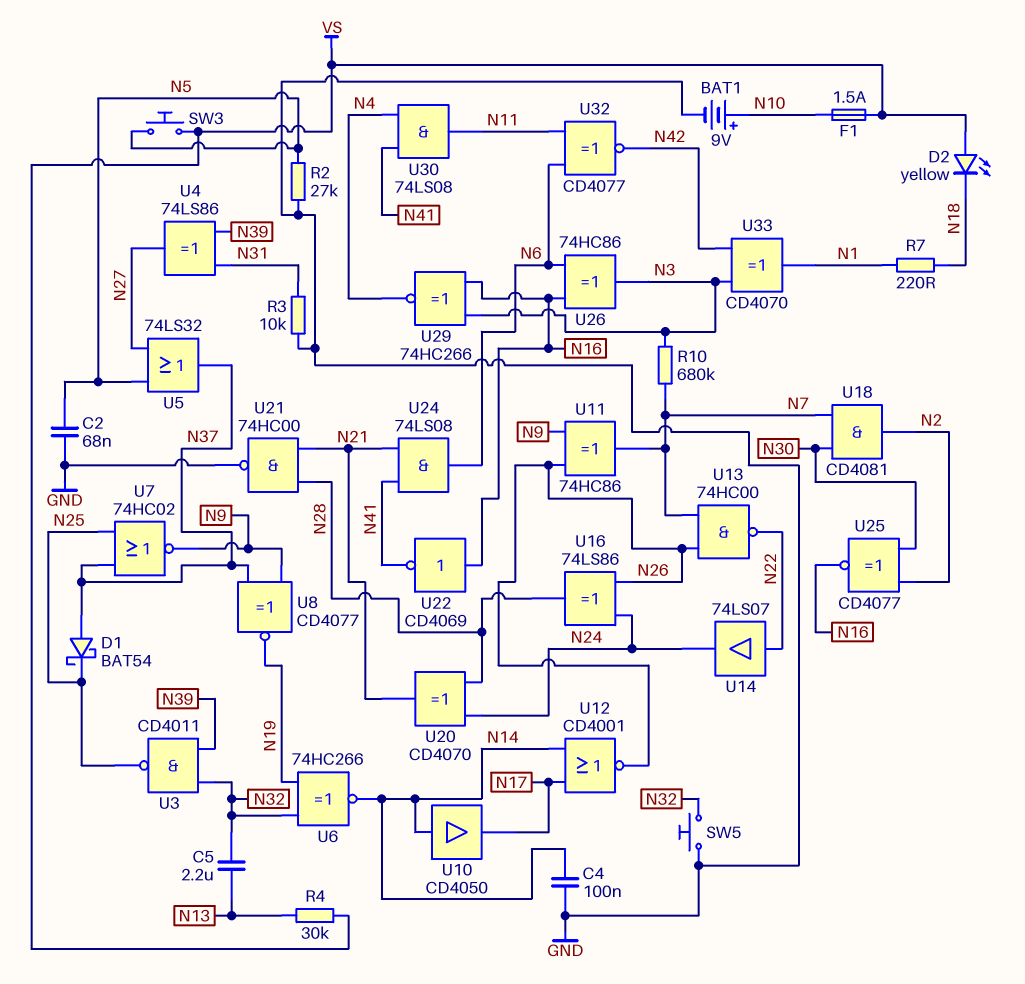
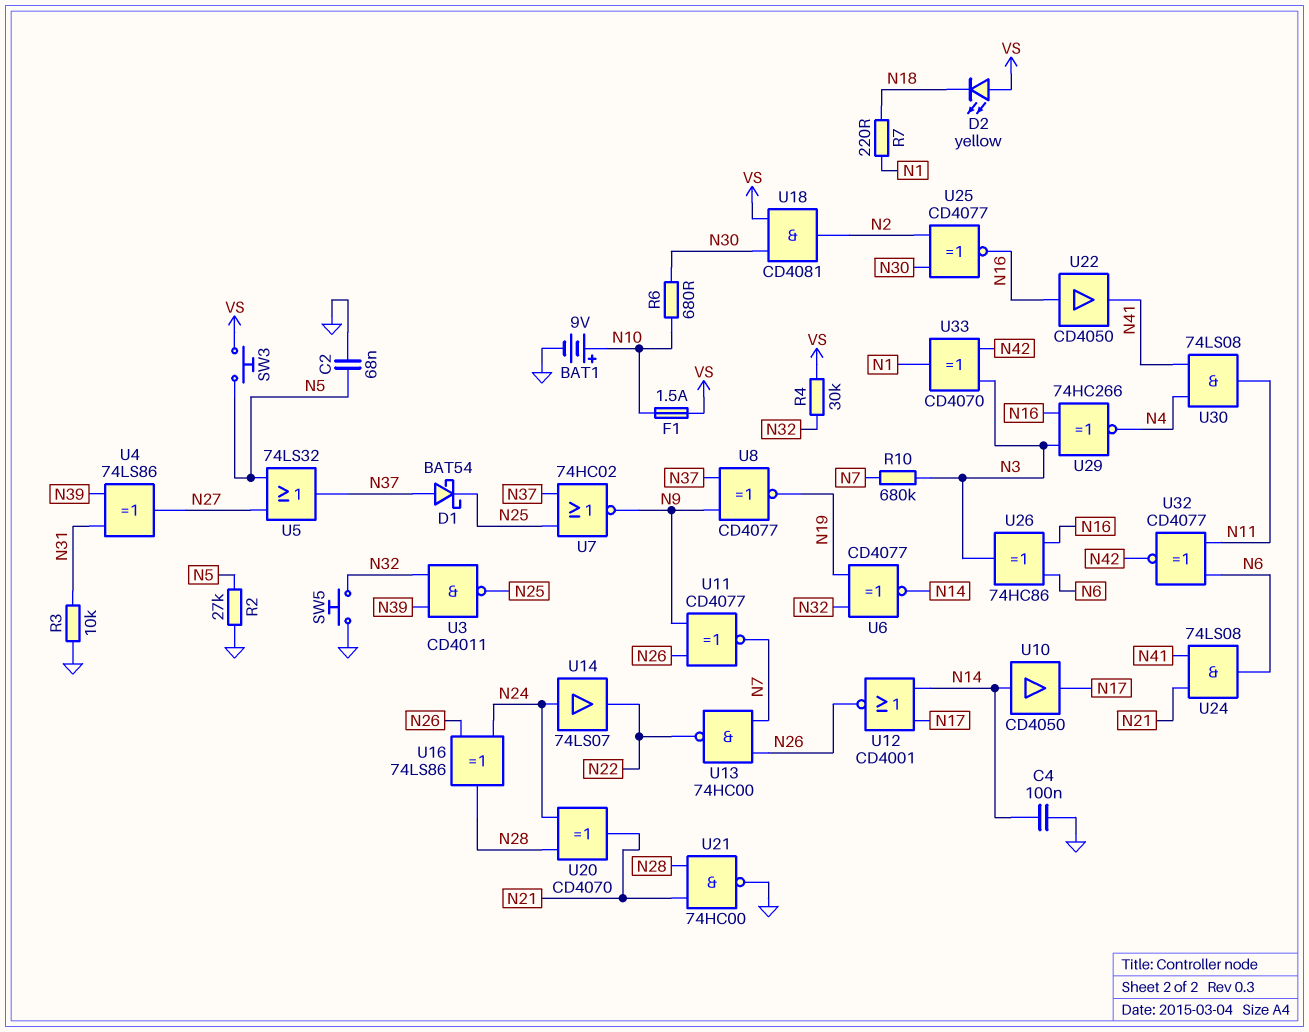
C5: 2.2uF (N13, N32) -> none
R4: 30k (N13, VS) -> 30k (N32, VS)
R6: none -> 680 (N10, N30)
U6: XNOR 74HC266 (in N19, in N32, out N14) -> XNOR CD4077 (in N19, in N32, out N14)
U11: XOR 74HC86 (in N9, in N26, out N7) -> XNOR CD4077 (in N9, in N26, out N7)
U14: buffer 74LS07 (in N22, out N24) -> buffer 74LS07 (in N24, out N22)
U18: AND CD4081 (in N7, in N30, out N2) -> AND CD4081 (in N30, in VS, out N2)
U22: NOT CD4069 (in N16, out N41) -> buffer CD4050 (in N16, out N41)

